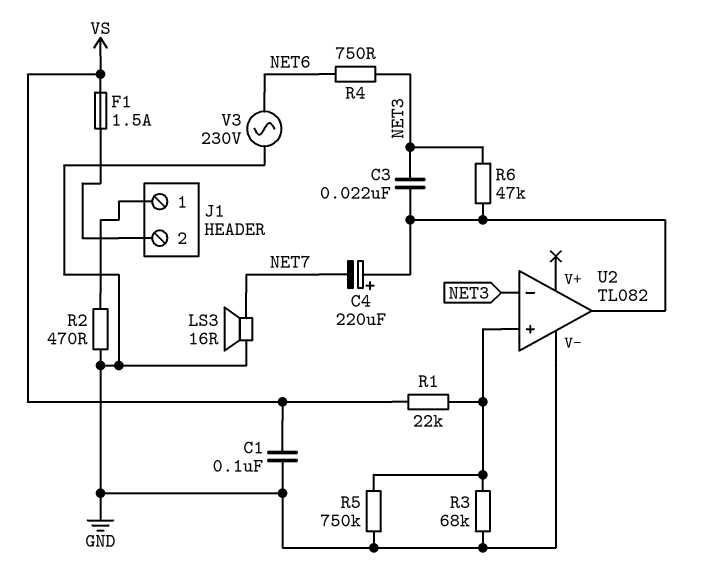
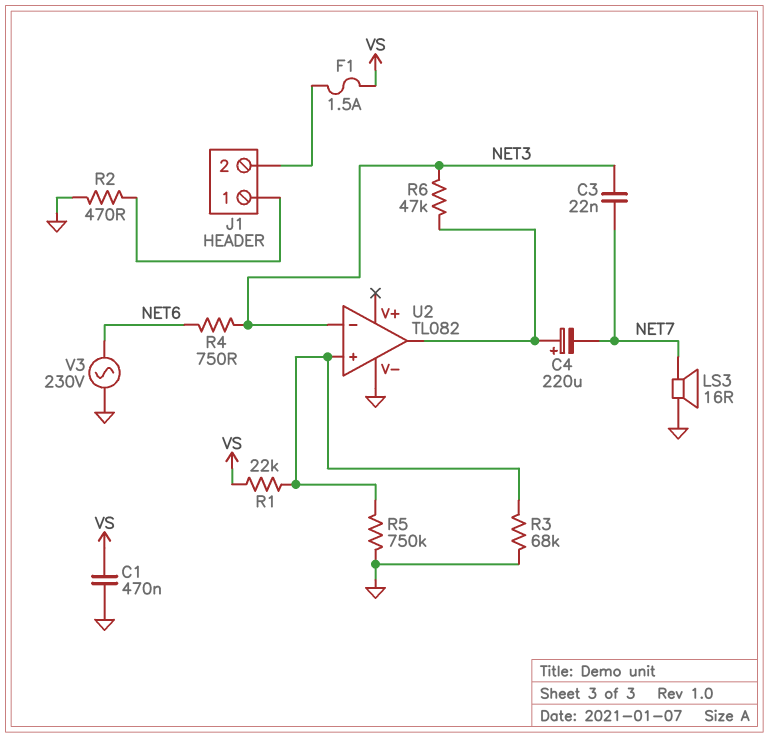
C1: 100nF (GND, VS) -> 470nF (GND, VS)
C3: 22nF (NET3, U2/out) -> 22nF (NET3, NET7)

